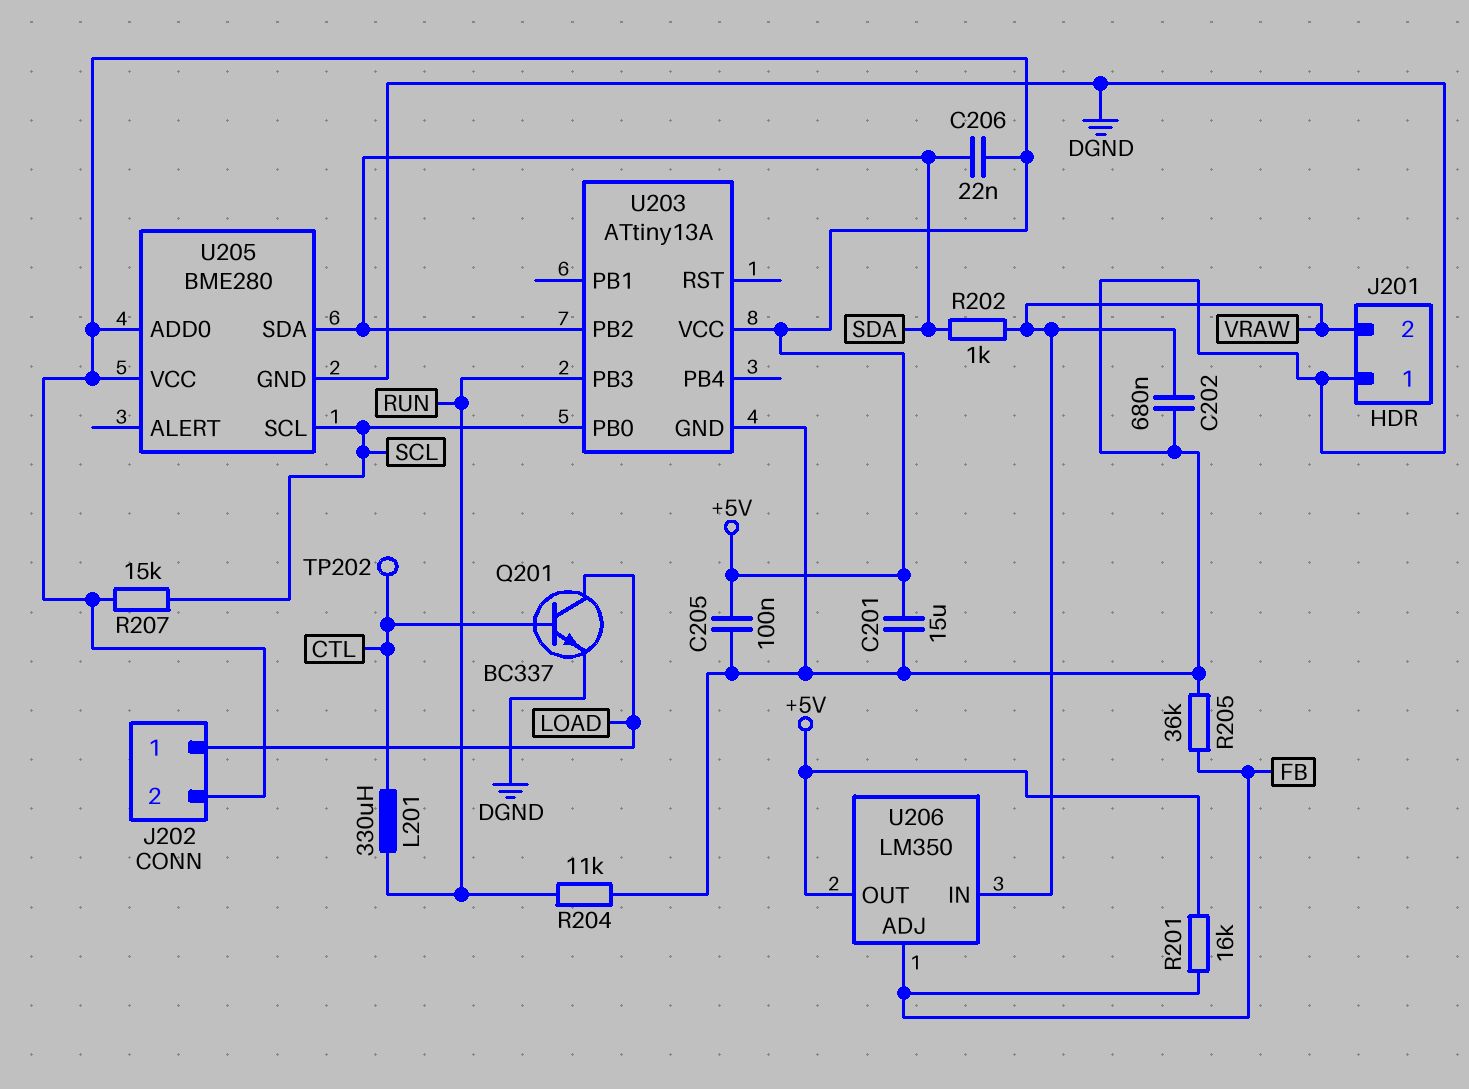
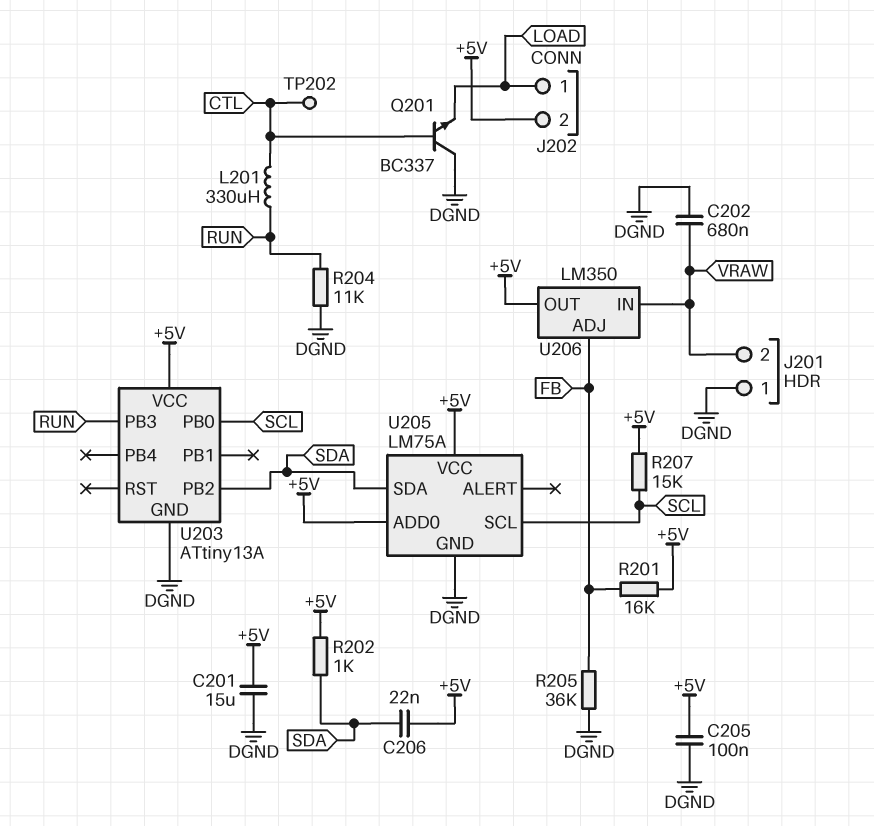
Q201: NPN BC337 (B CTL, C LOAD, E DGND) -> NPN BC337 (B CTL, C DGND, E LOAD)
R202: 1k (SDA, VRAW) -> 1k (+5V, SDA)
U205: BME280 -> LM75A

